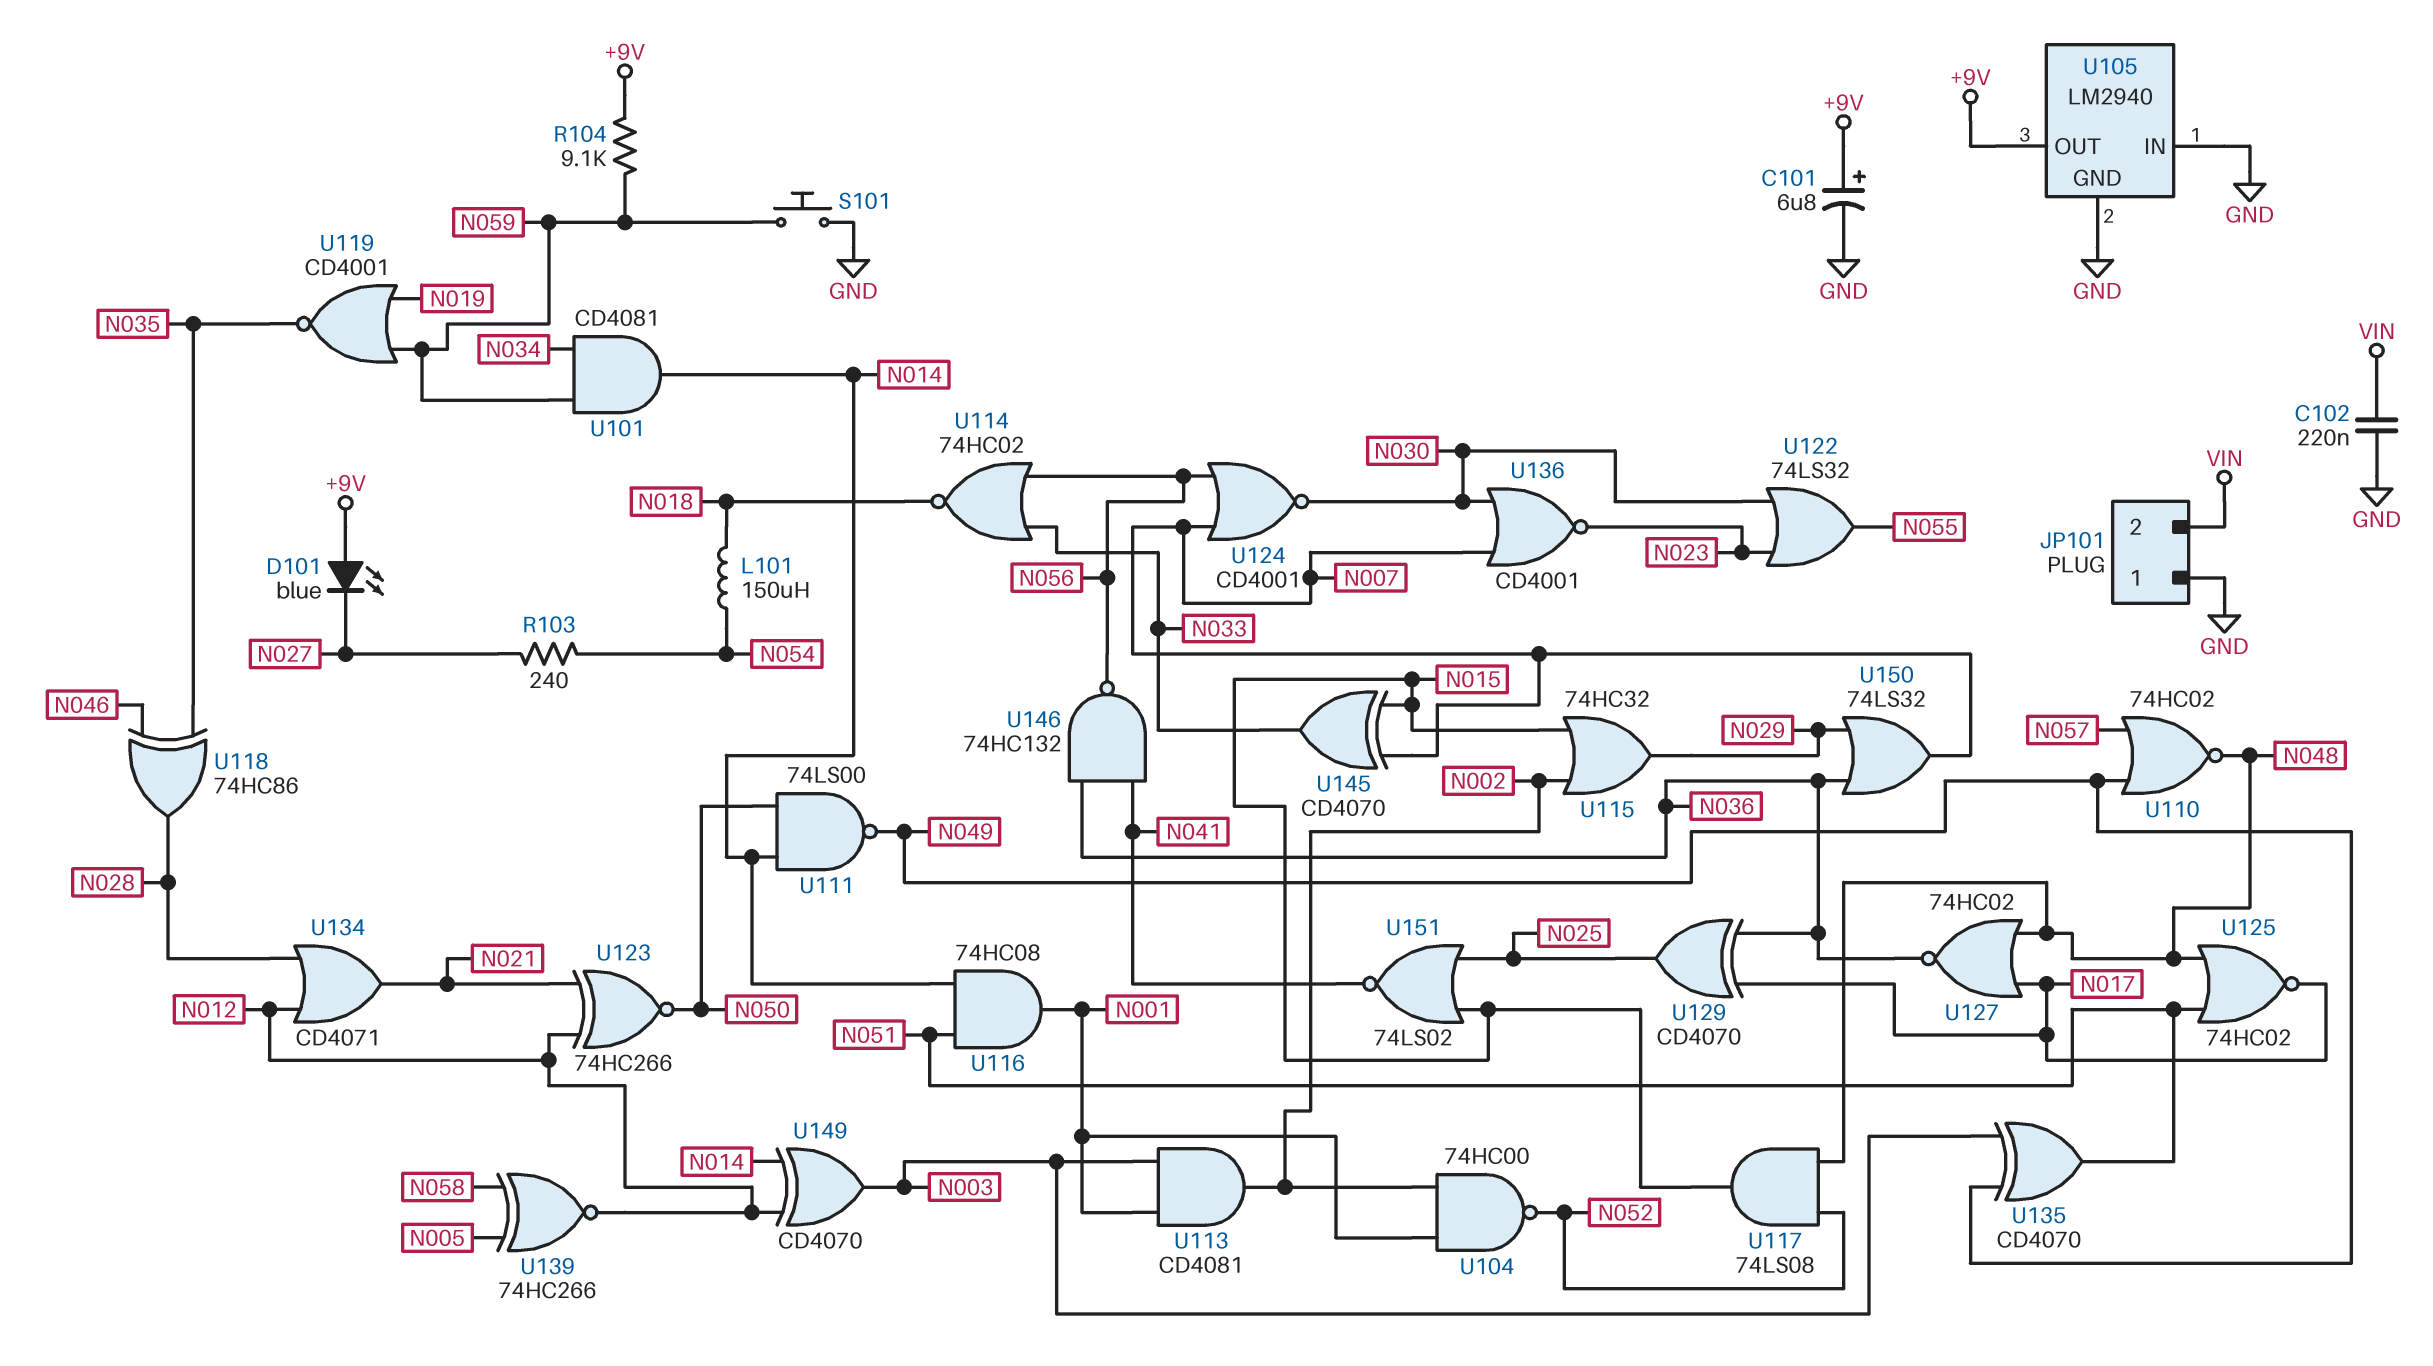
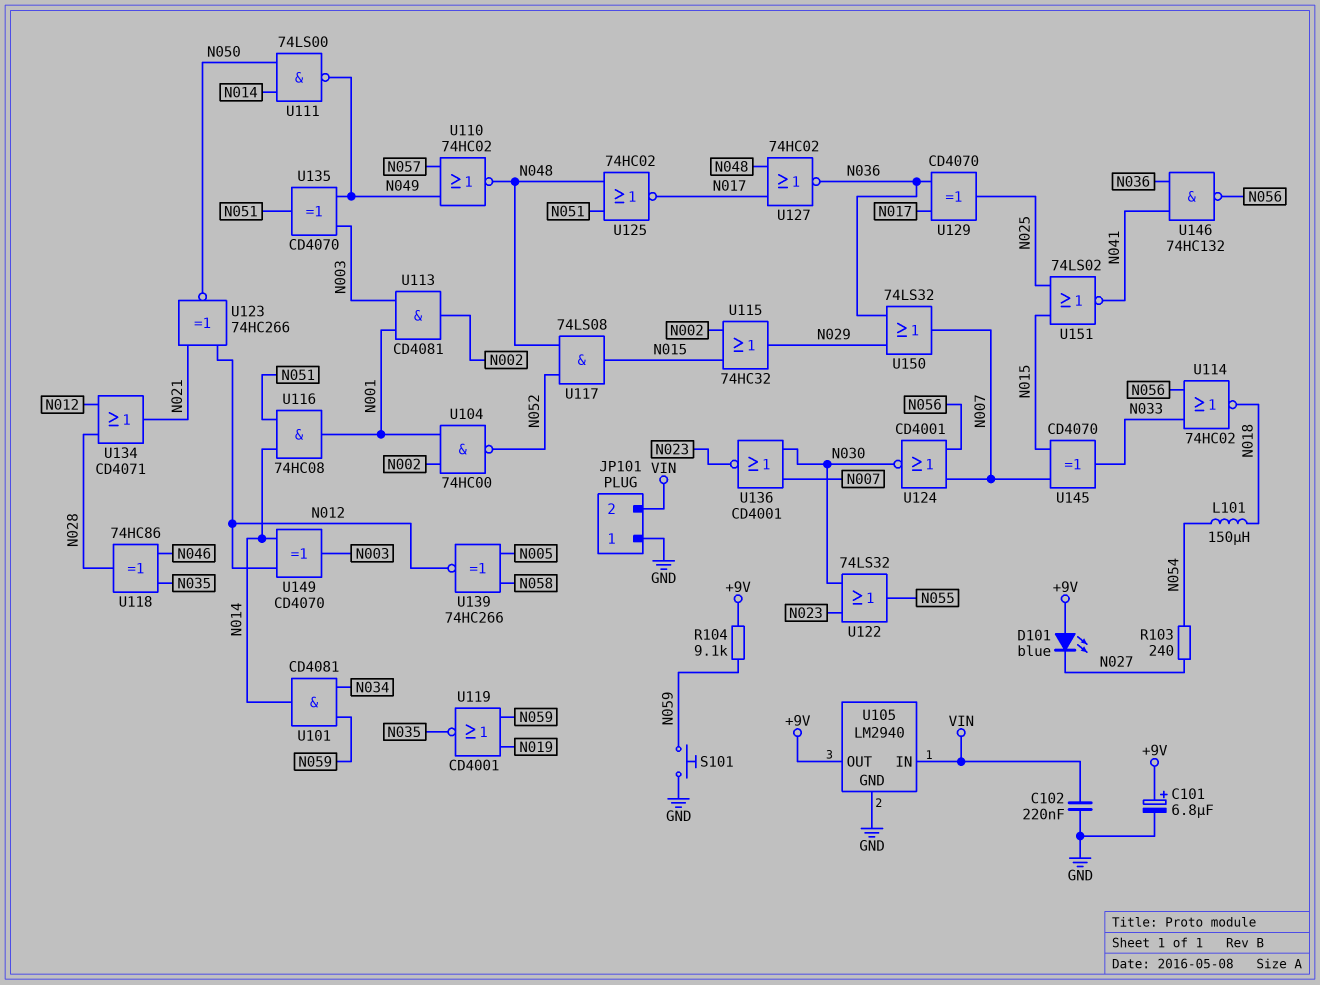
U105 pin IN: GND -> VIN

